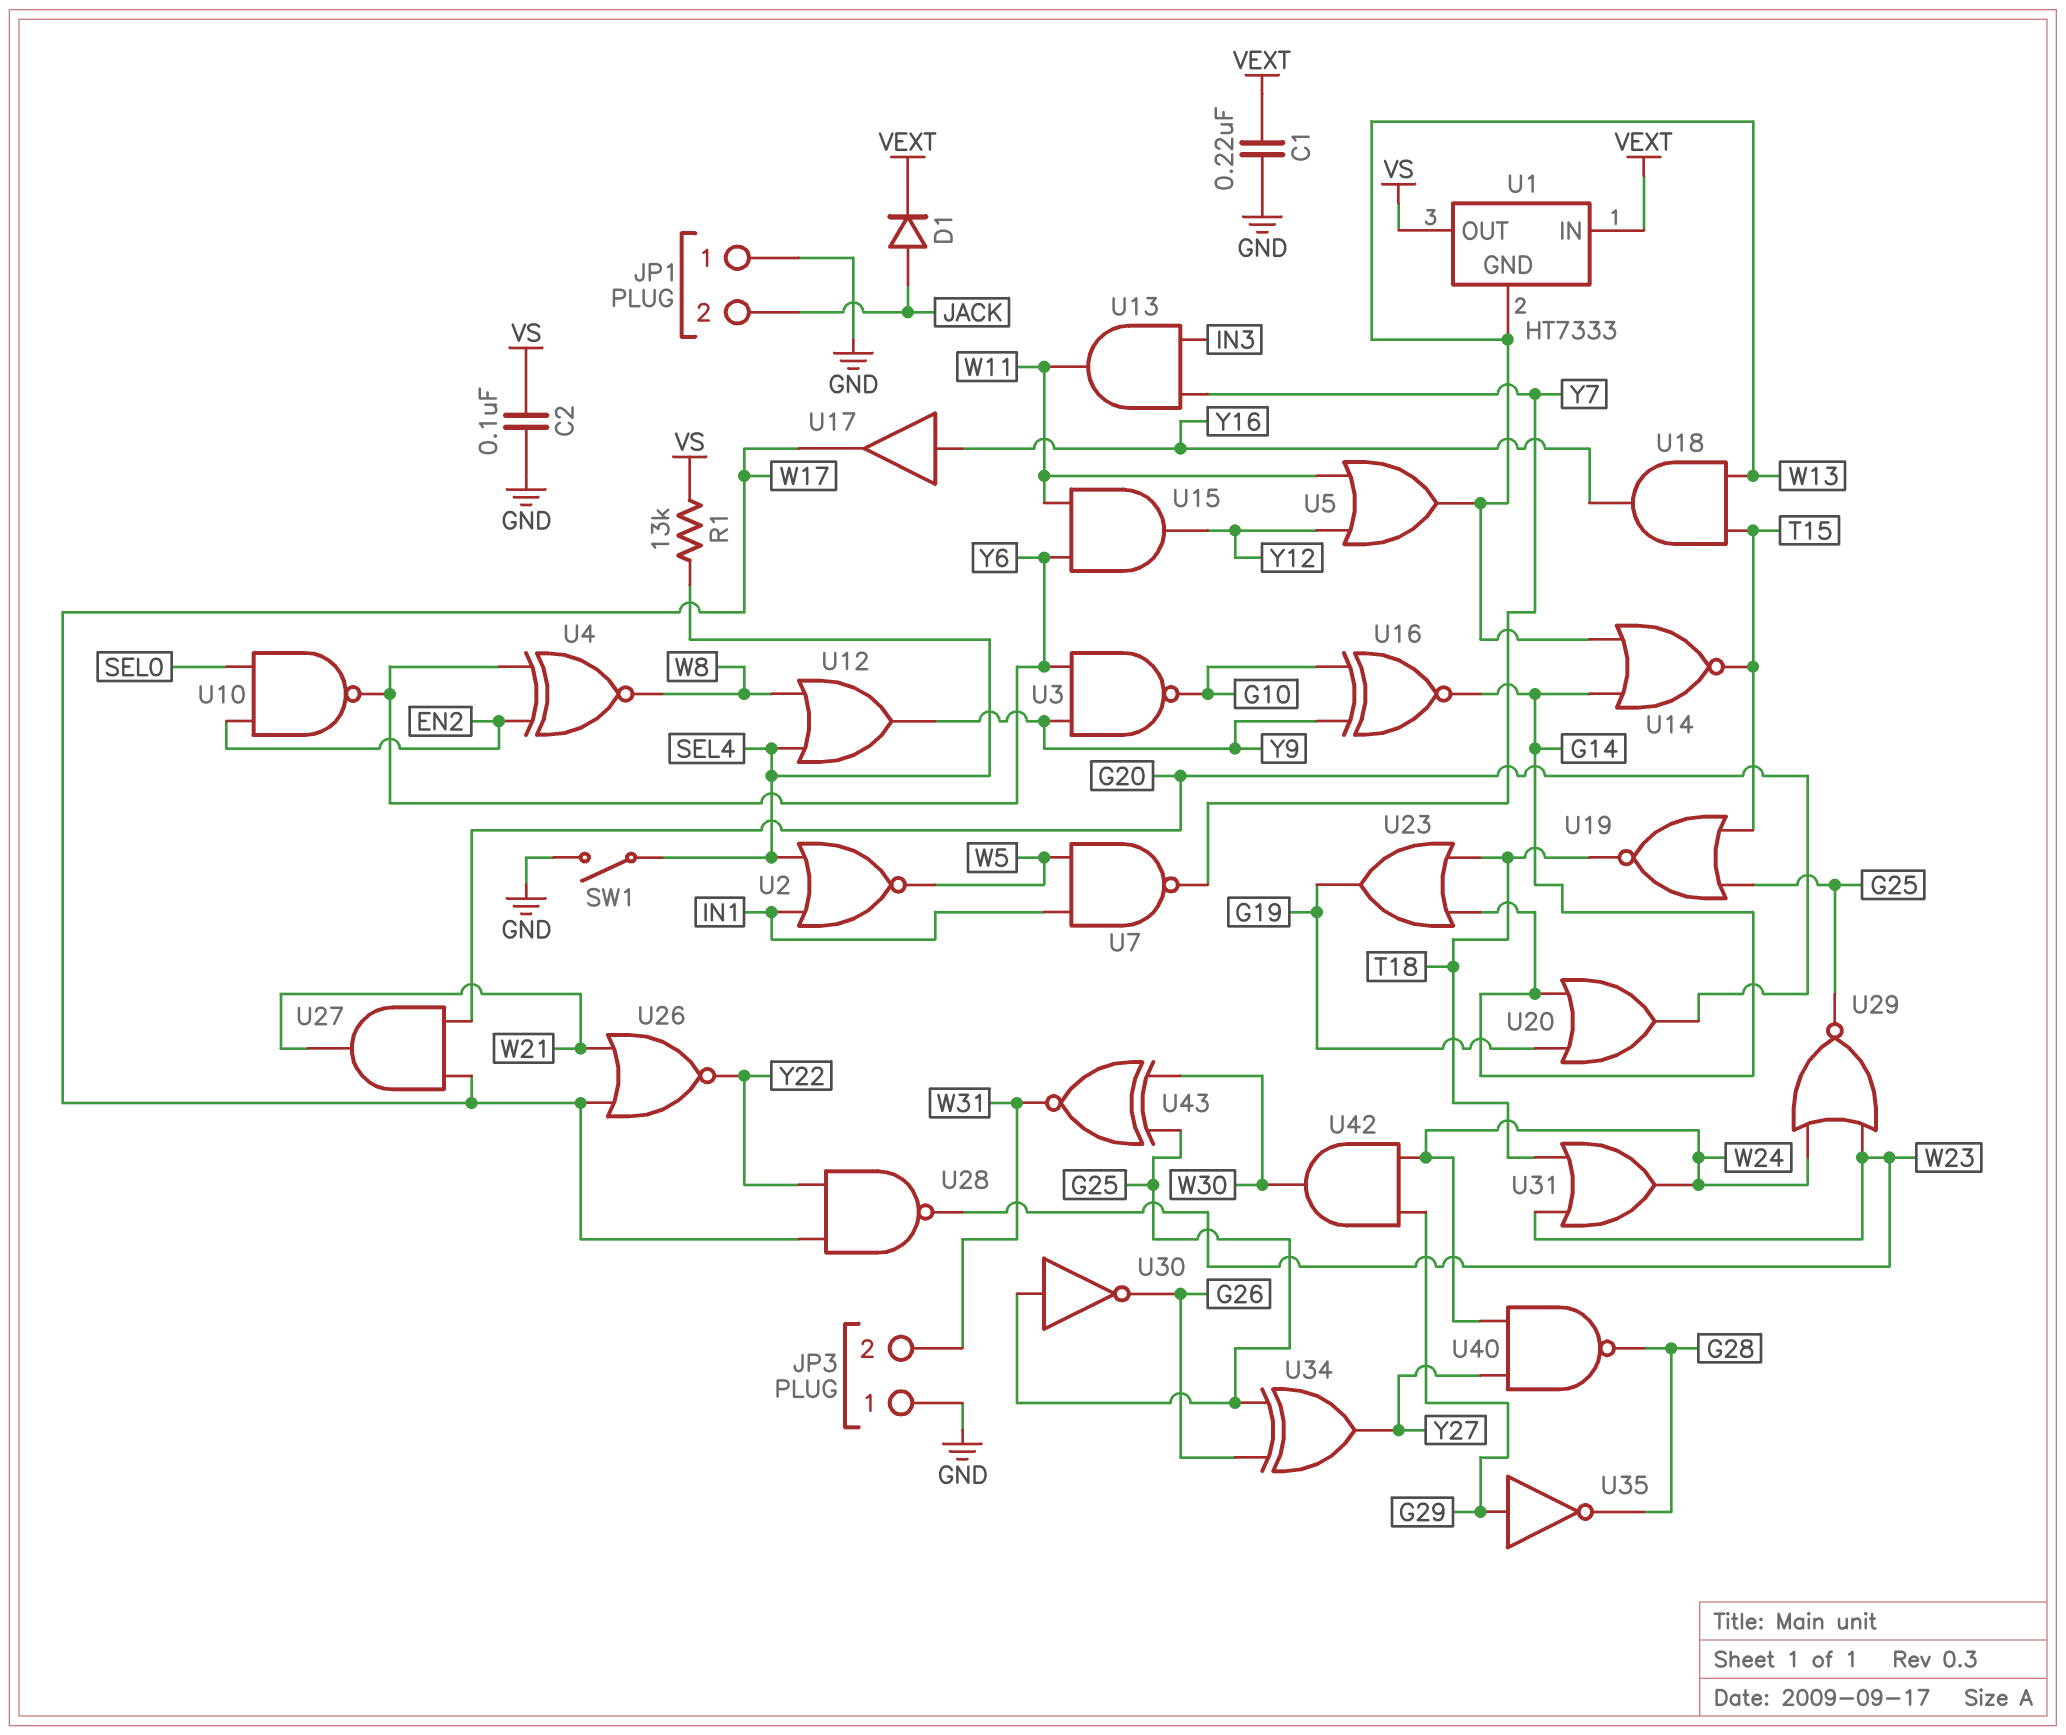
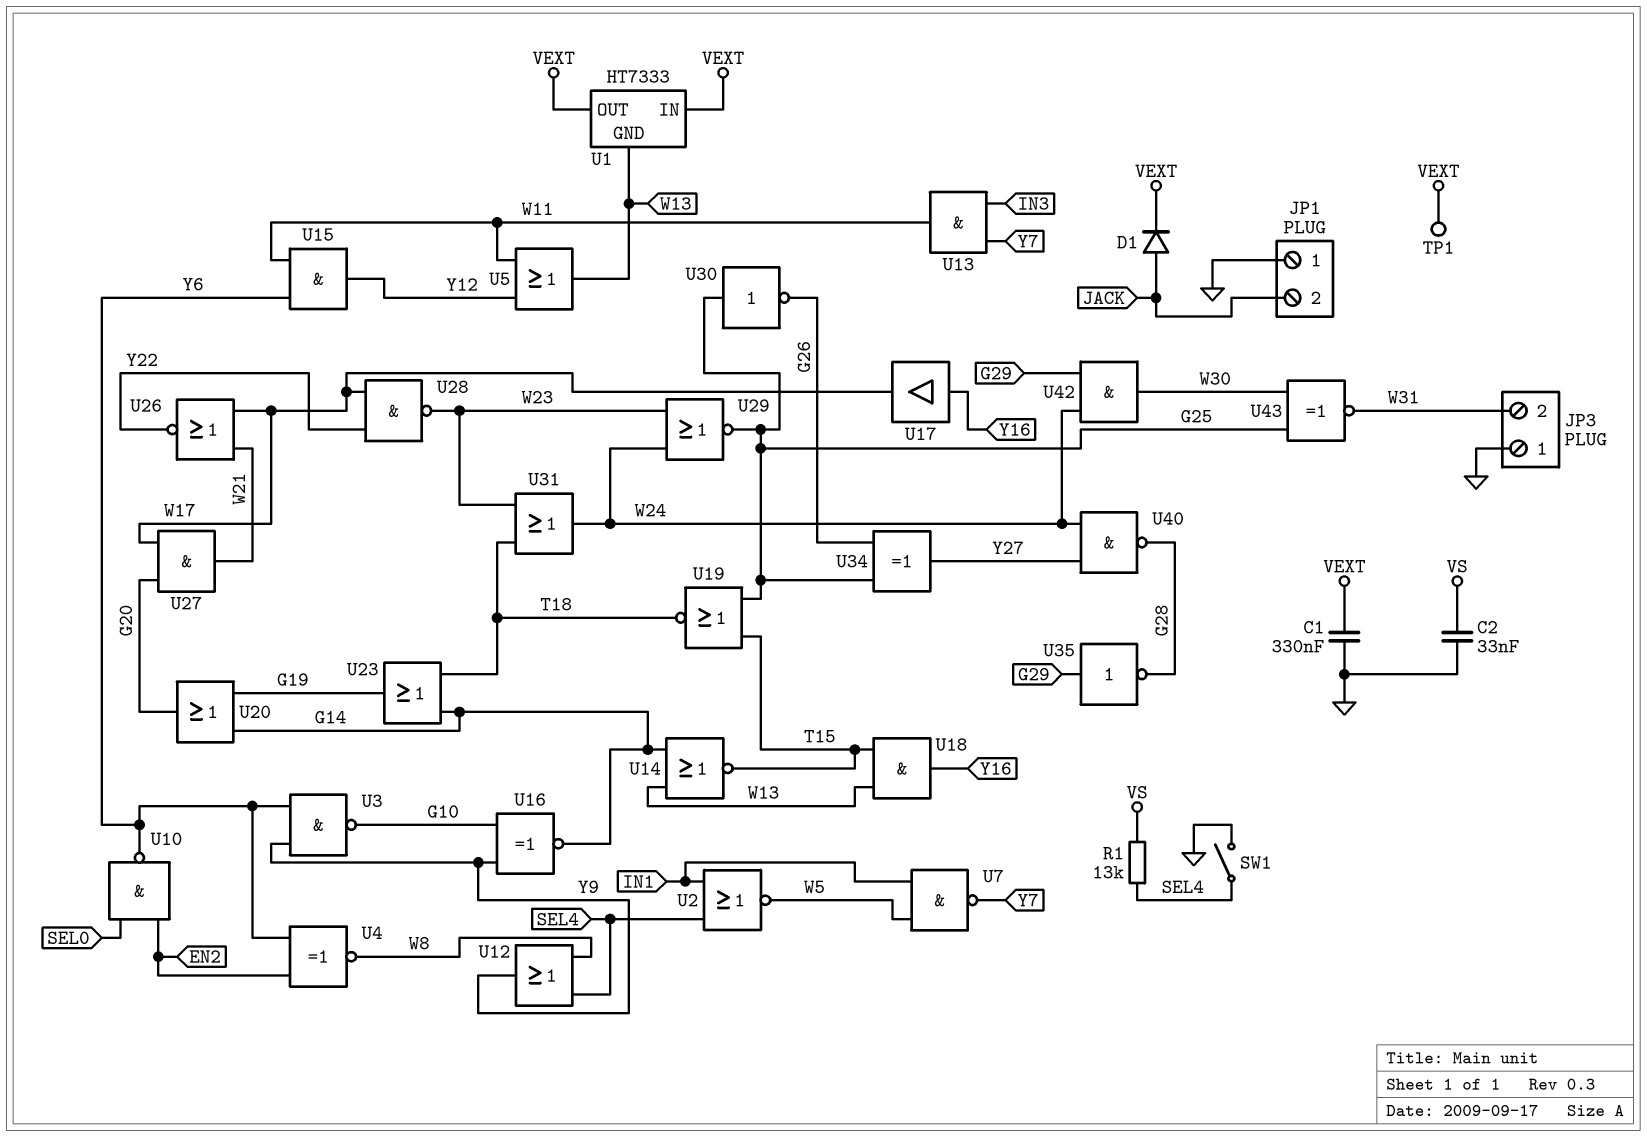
C1: 220nF (GND, VEXT) -> 330nF (GND, VEXT)
C2: 100nF (GND, VS) -> 33nF (GND, VS)
TP1: none -> test point (VEXT)
U1 pin OUT: VS -> VEXT

